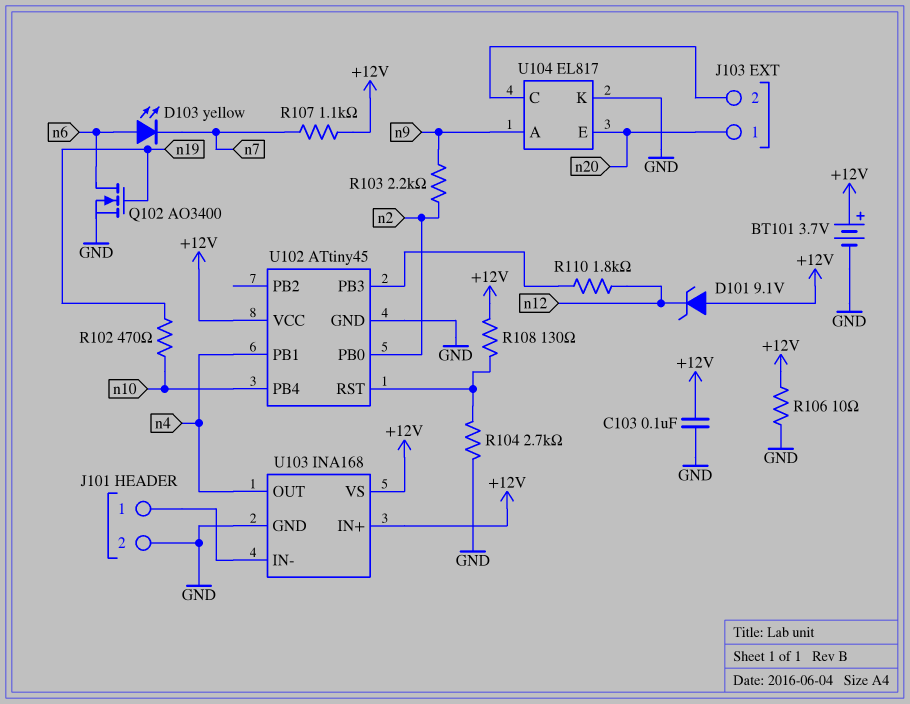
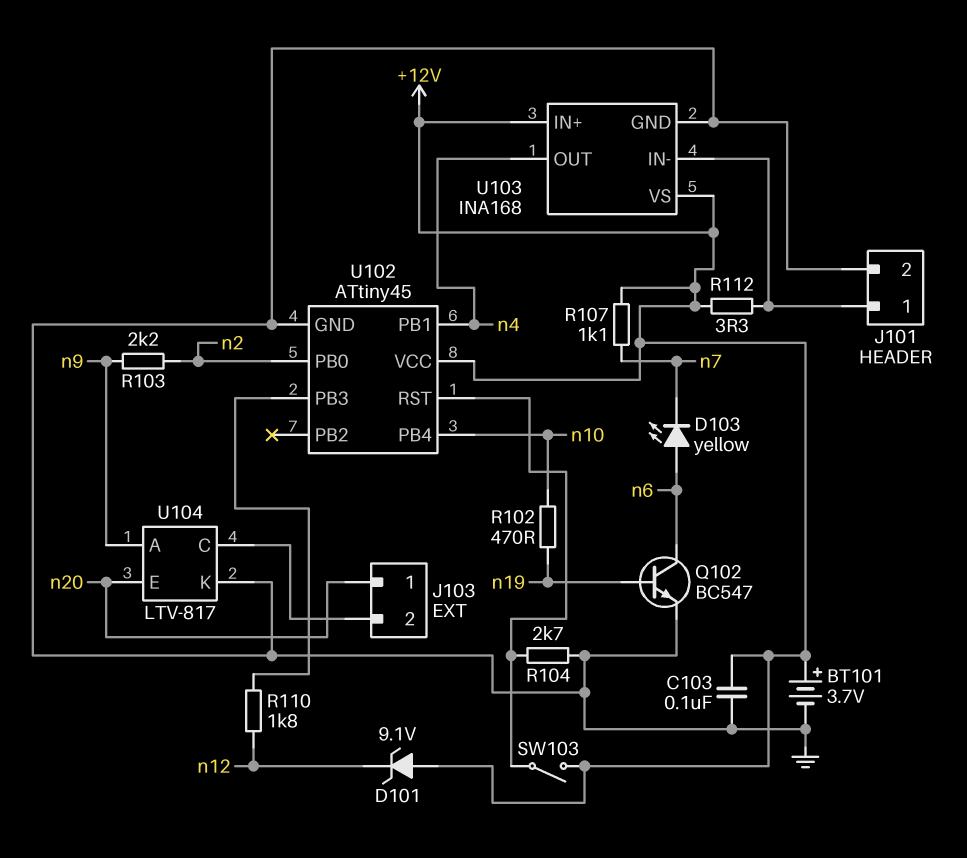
Q102: NMOS AO3400 (G n19, D n6, S GND) -> NPN BC547 (B n19, C n6, E GND)
R106: 10 (+12V, GND) -> none
R108: 130 (+12V, U102/RST) -> none
R112: none -> 3.3 (+12V, J101/1)
SW103: none -> switch (+12V, U102/RST)
U104: EL817 -> LTV-817

